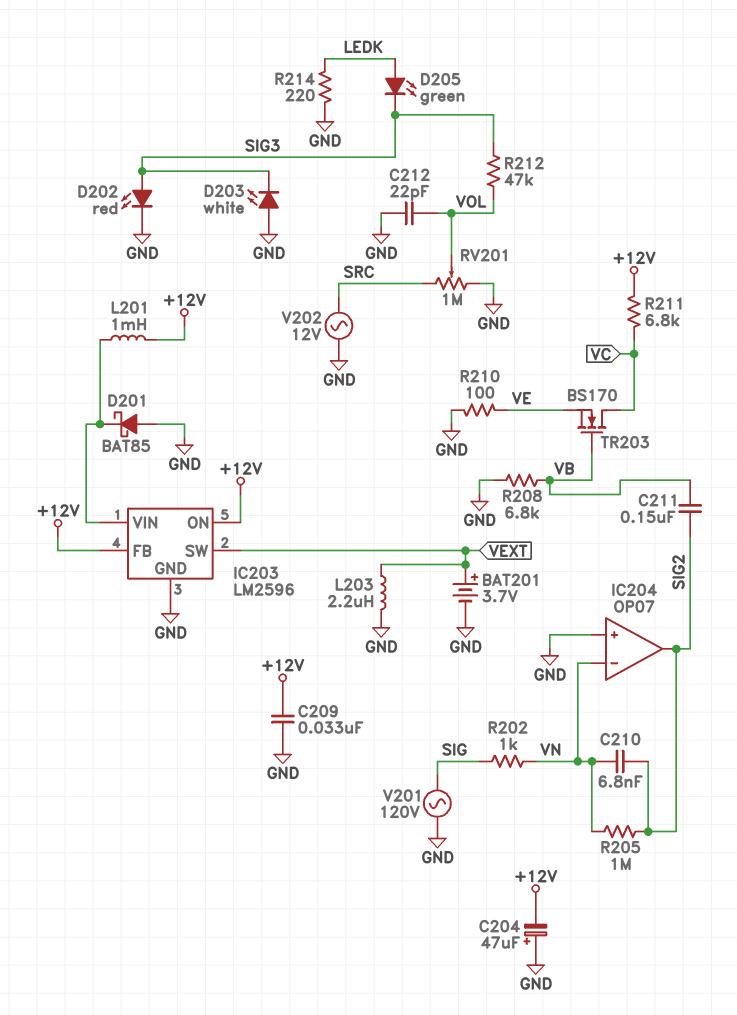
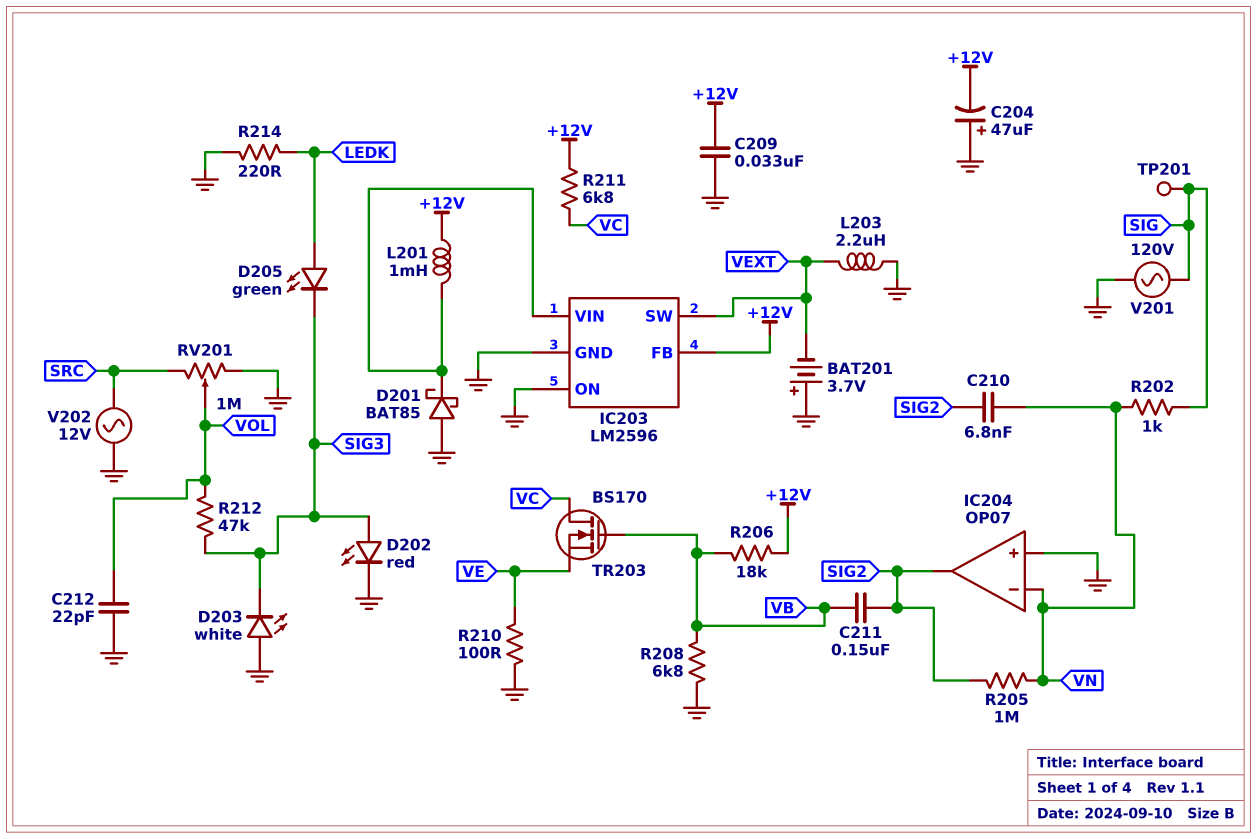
BAT201: 3.7V (plus VEXT, minus GND) -> 3.7V (plus GND, minus VEXT)
IC203 pin ON: +12V -> GND
R206: none -> 18k (+12V, VB)
TP201: none -> test point (SIG)

